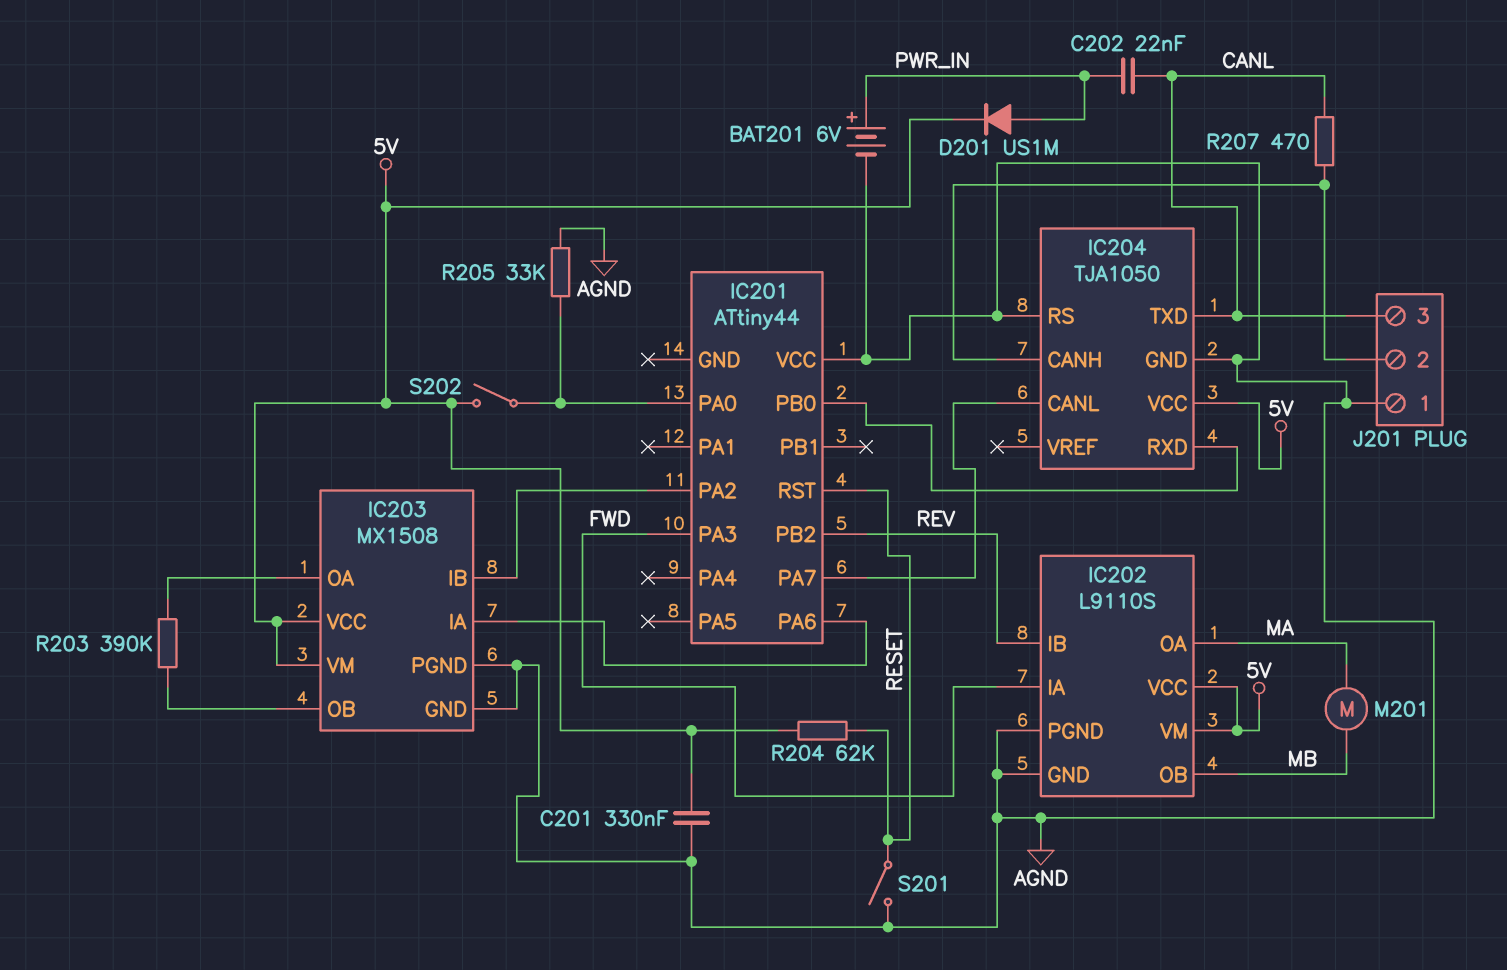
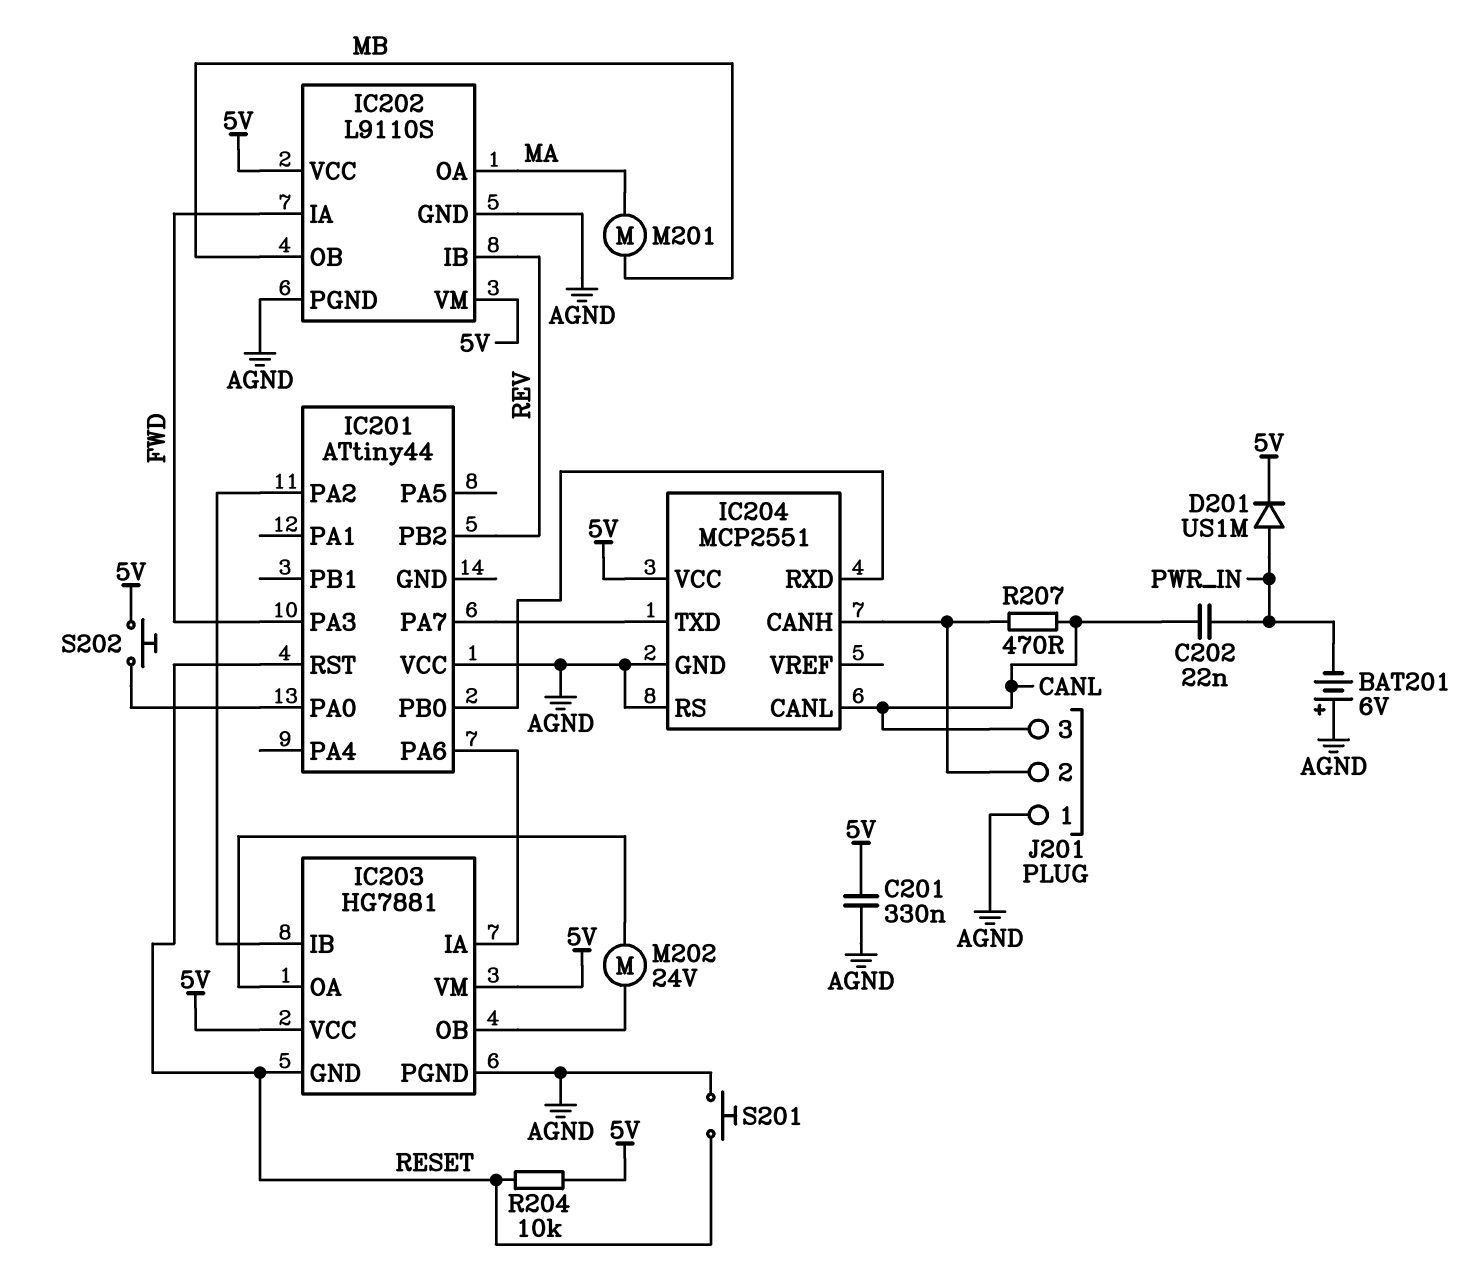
BAT201: 6V (plus PWR_IN, minus AGND) -> 6V (plus AGND, minus PWR_IN)
IC203: MX1508 -> HG7881
IC203 pin GND: AGND -> RESET
IC204: TJA1050 -> MCP2551
IC204 pin CANL: IC201/PA7 -> CANL
IC204 pin TXD: CANL -> IC201/PA7
M202: none -> motor 24V (IC203/OA, IC203/OB)
R203: 390k (IC203/OA, IC203/OB) -> none
R204: 62k (5V, RESET) -> 10k (5V, RESET)
R205: 33k (AGND, IC201/PA0) -> none
S201: switch (AGND, RESET) -> button (AGND, RESET)
S202: switch (5V, IC201/PA0) -> button (5V, IC201/PA0)

